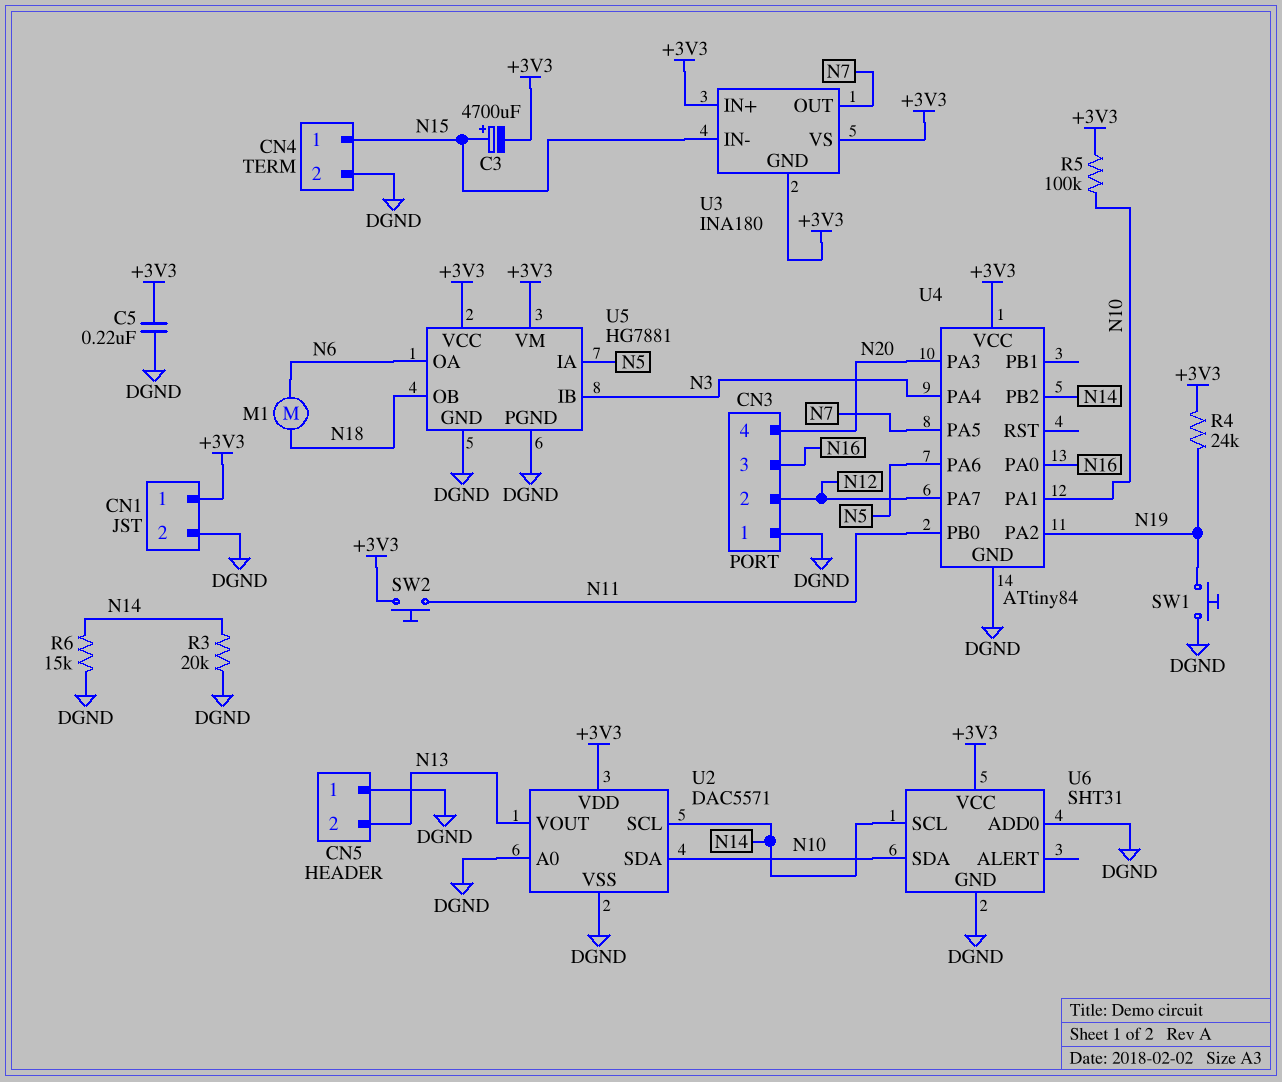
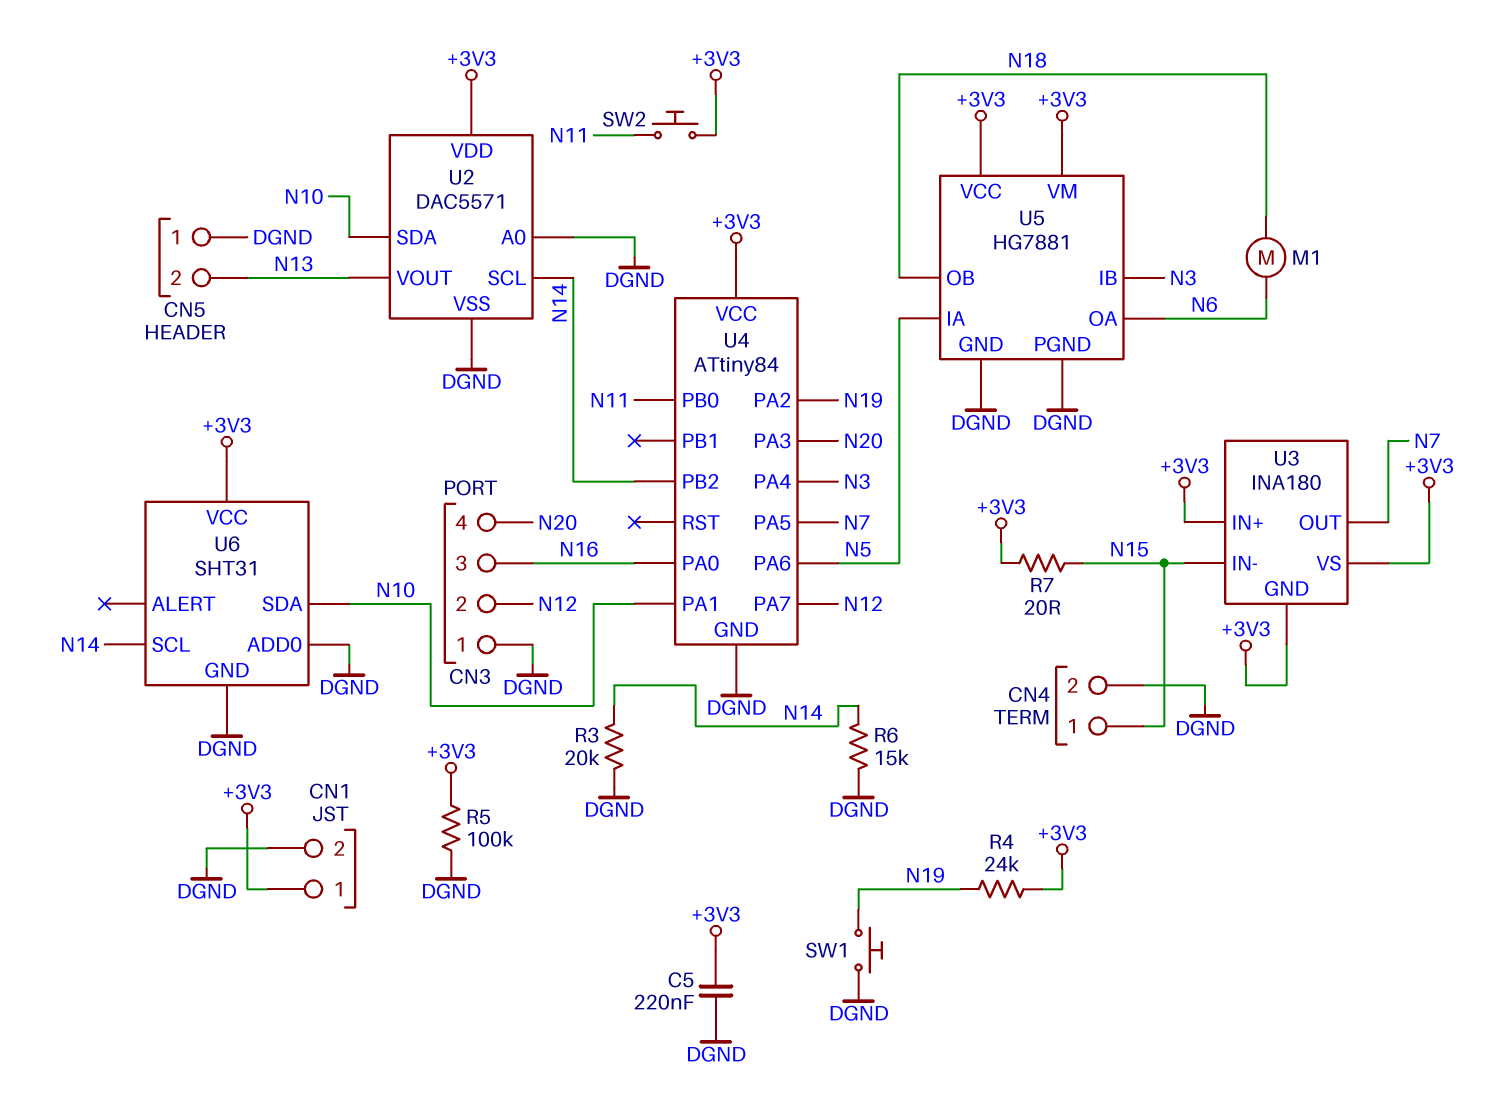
C3: 4700uF (plus N15, minus +3V3) -> none
R5: 100k (+3V3, N10) -> 100k (+3V3, DGND)
R7: none -> 20 (+3V3, N15)

